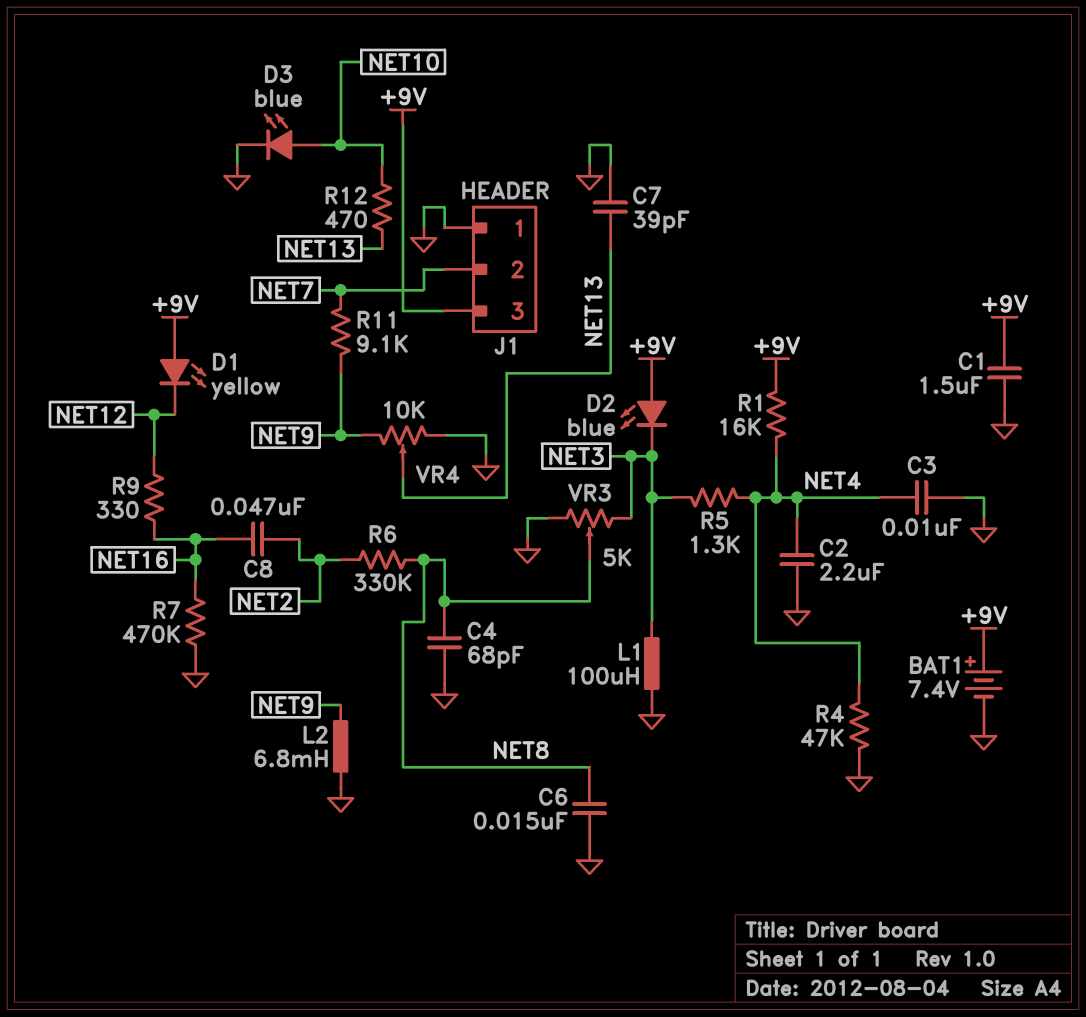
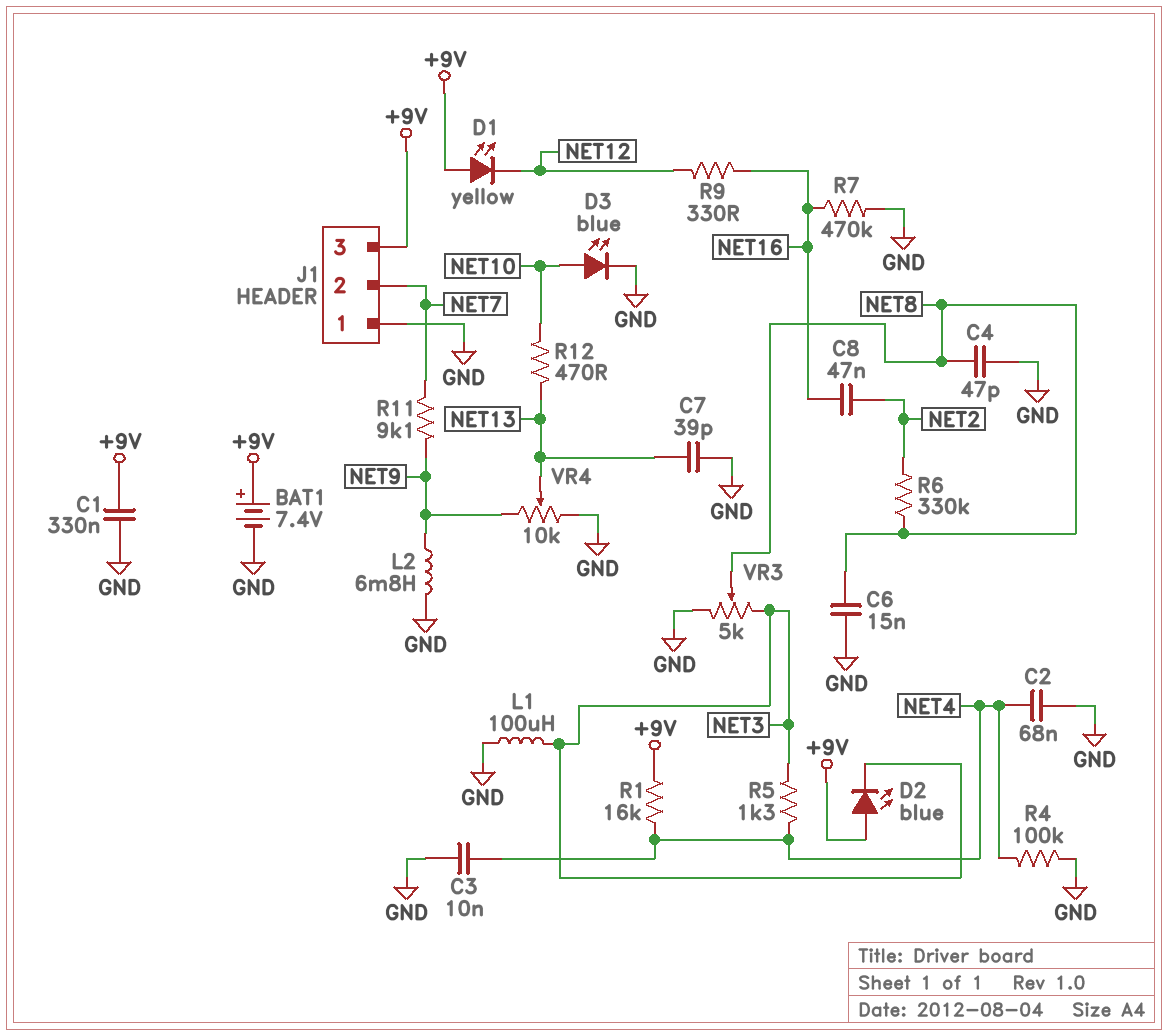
C1: 1.5uF (+9V, GND) -> 330nF (+9V, GND)
C2: 2.2uF (GND, NET4) -> 68nF (GND, NET4)
C4: 68pF (GND, NET8) -> 47pF (GND, NET8)
R4: 47k (GND, NET4) -> 100k (GND, NET4)

